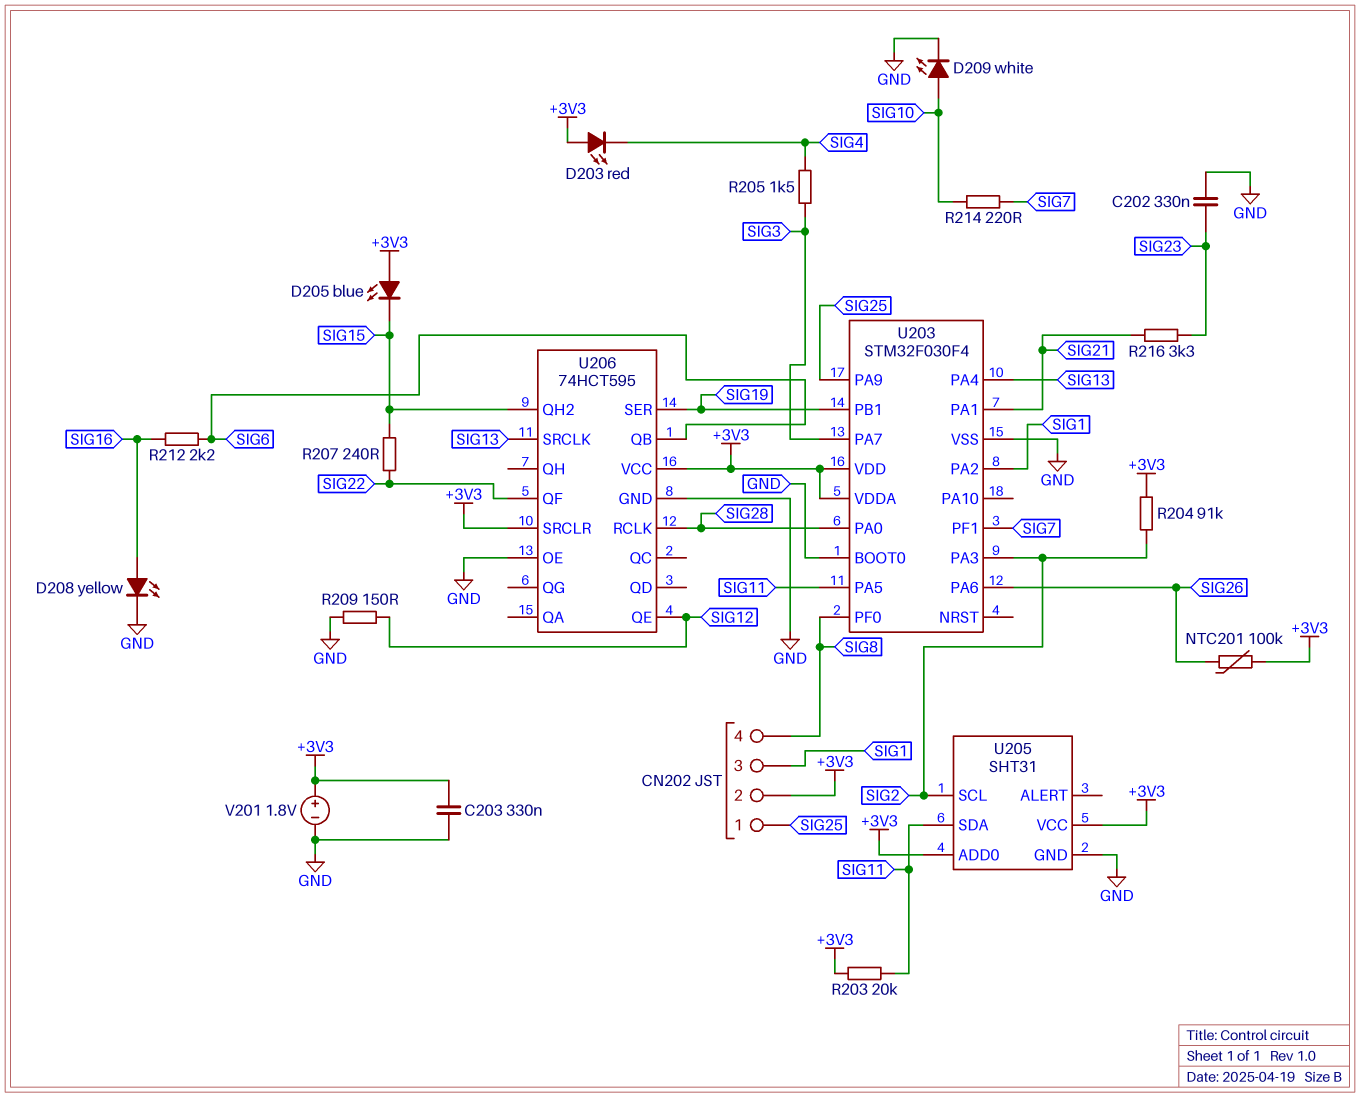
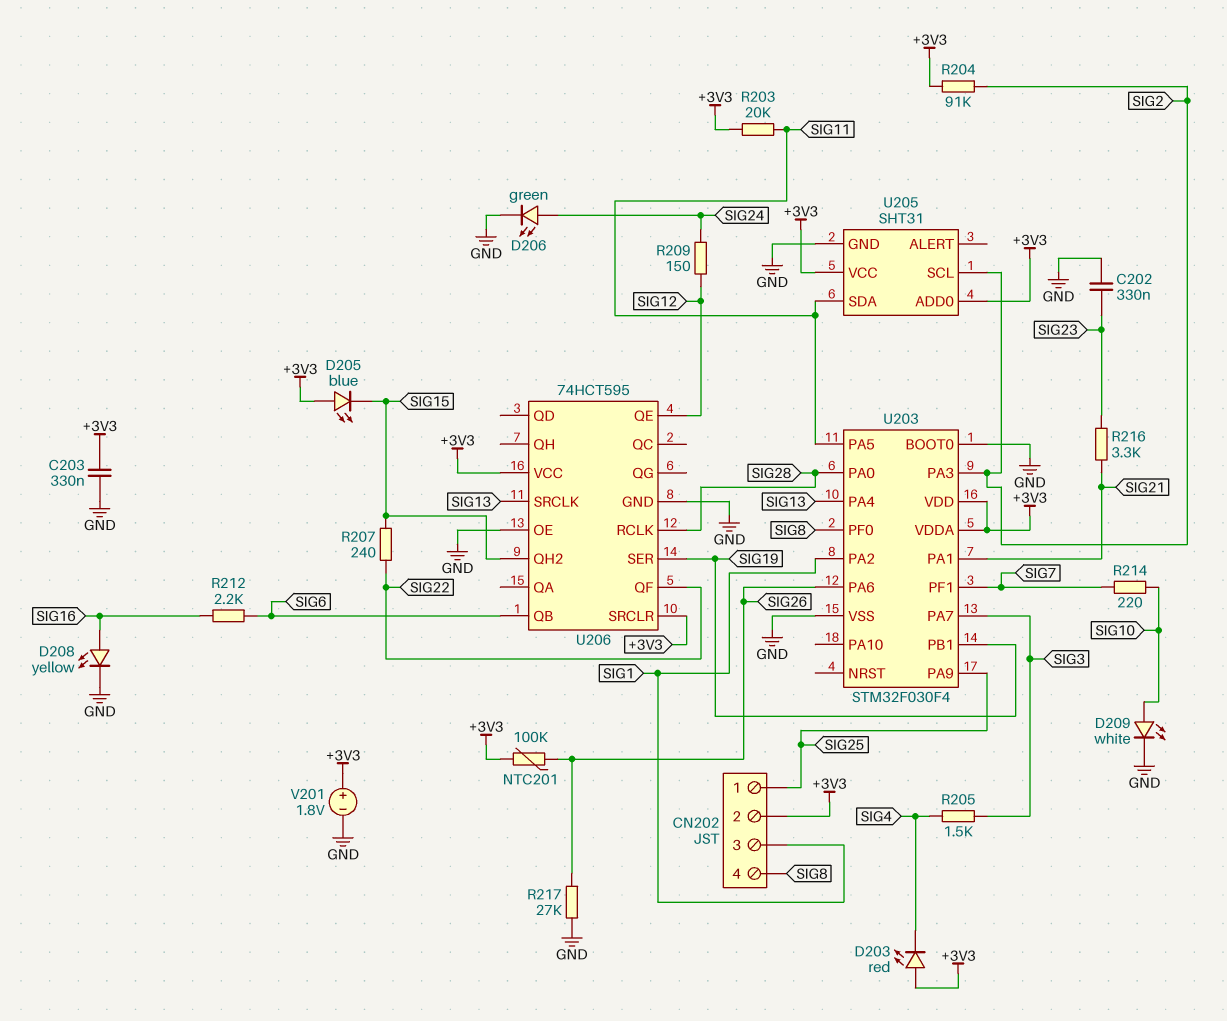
D206: none -> LED green (A SIG24, K GND)
R209: 150 (GND, SIG12) -> 150 (SIG12, SIG24)
R217: none -> 27k (GND, SIG26)

